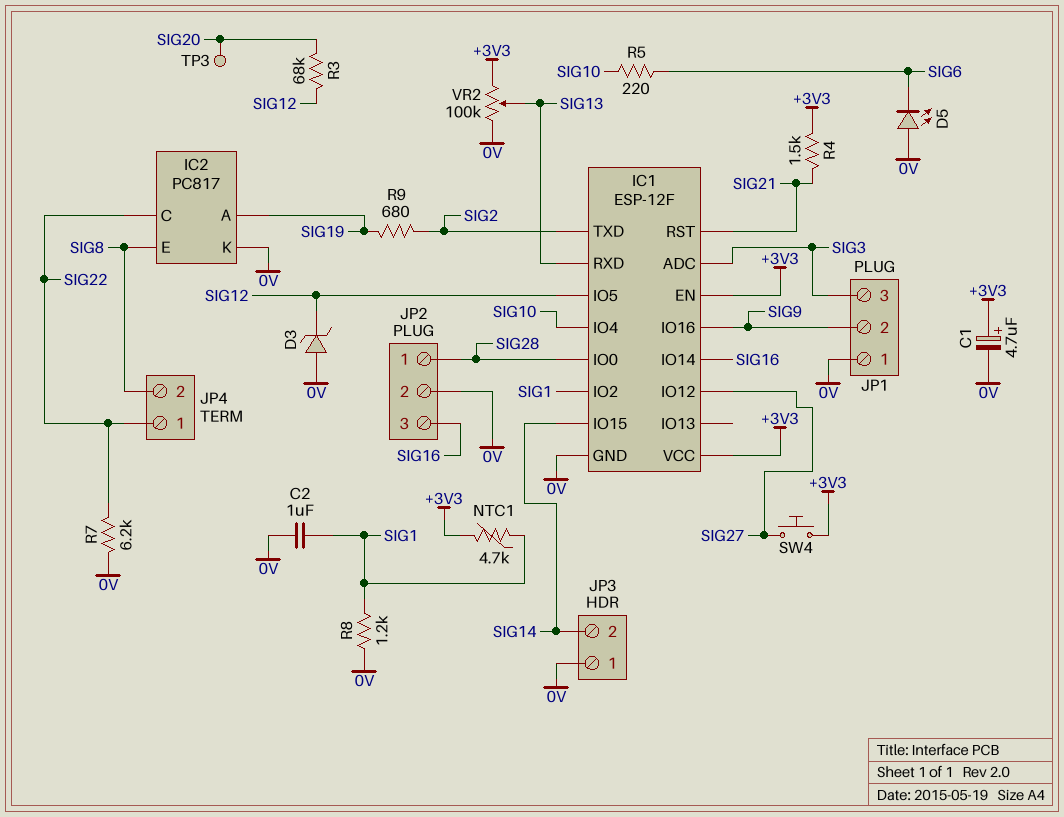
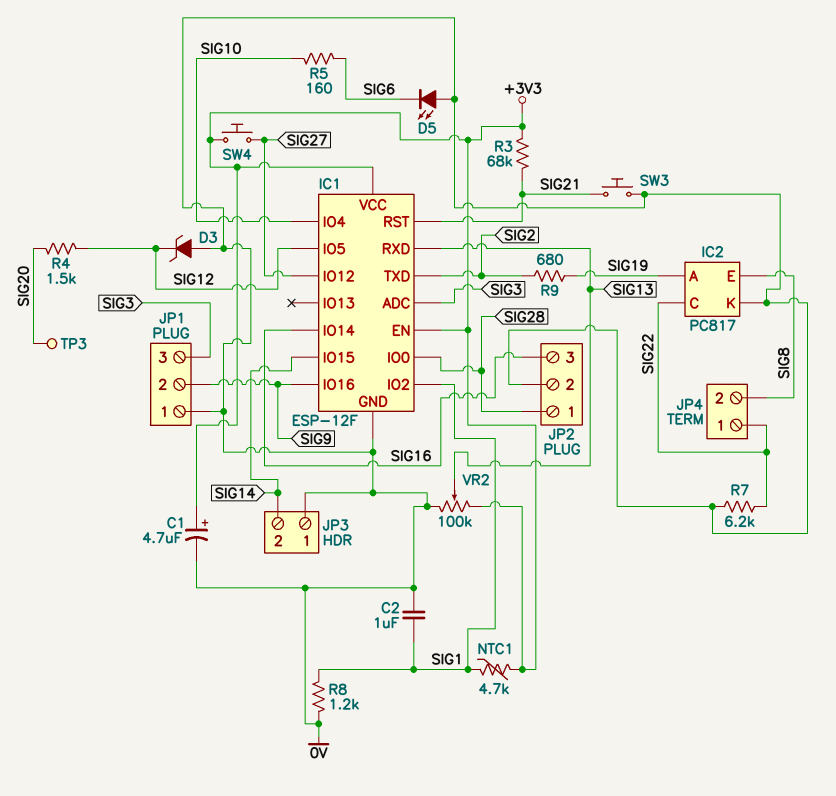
R3: 68k (SIG12, SIG20) -> 68k (+3V3, SIG21)
R4: 1.5k (+3V3, SIG21) -> 1.5k (SIG12, SIG20)
R5: 220 (SIG6, SIG10) -> 160 (SIG6, SIG10)
SW3: none -> button (0V, SIG21)

